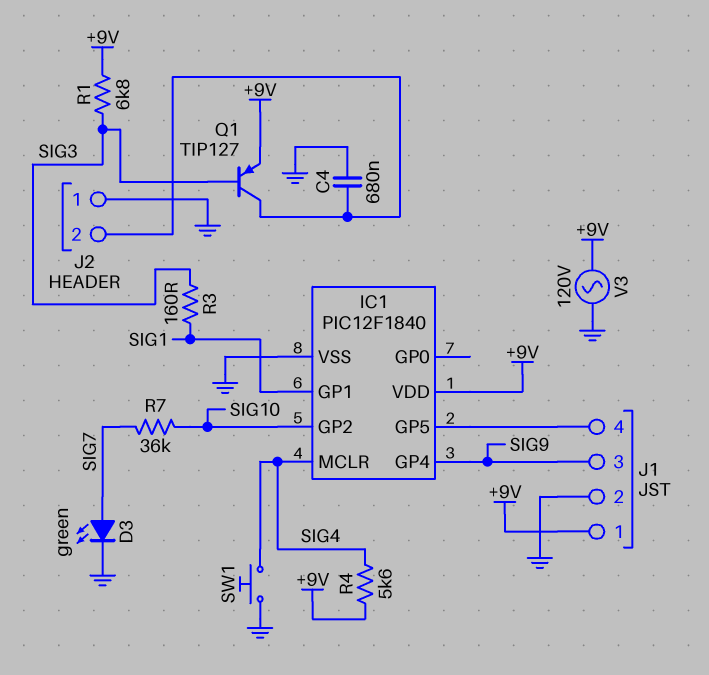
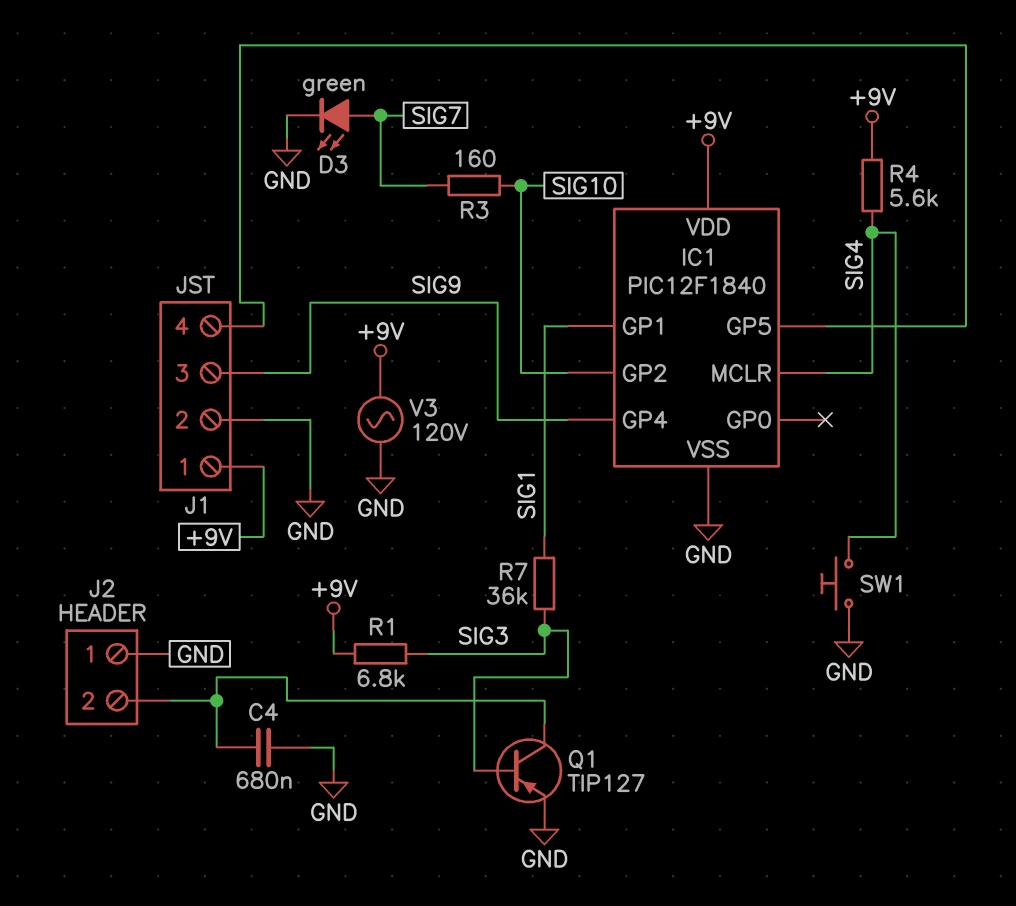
Q1: PNP TIP127 (B SIG3, C J2/2, E +9V) -> PNP TIP127 (B SIG3, C J2/2, E GND)
R3: 160 (SIG1, SIG3) -> 160 (SIG7, SIG10)
R7: 36k (SIG7, SIG10) -> 36k (SIG1, SIG3)

